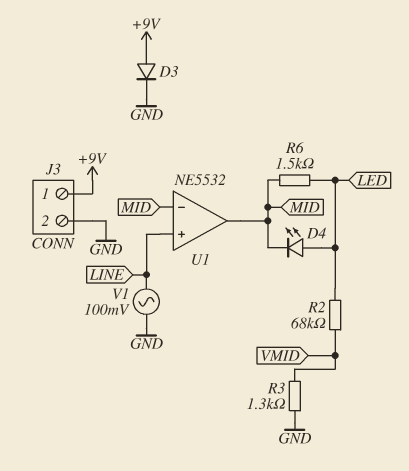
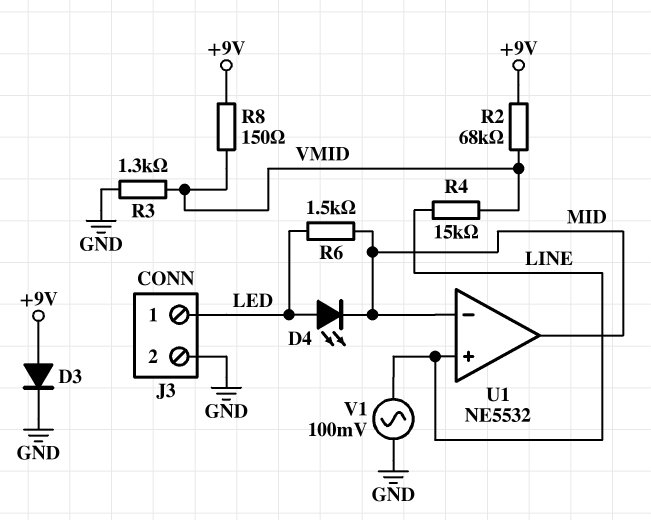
J3 pin 1: +9V -> LED
R2: 68k (LED, VMID) -> 68k (+9V, VMID)
R4: none -> 15k (LINE, VMID)
R8: none -> 150 (+9V, VMID)

